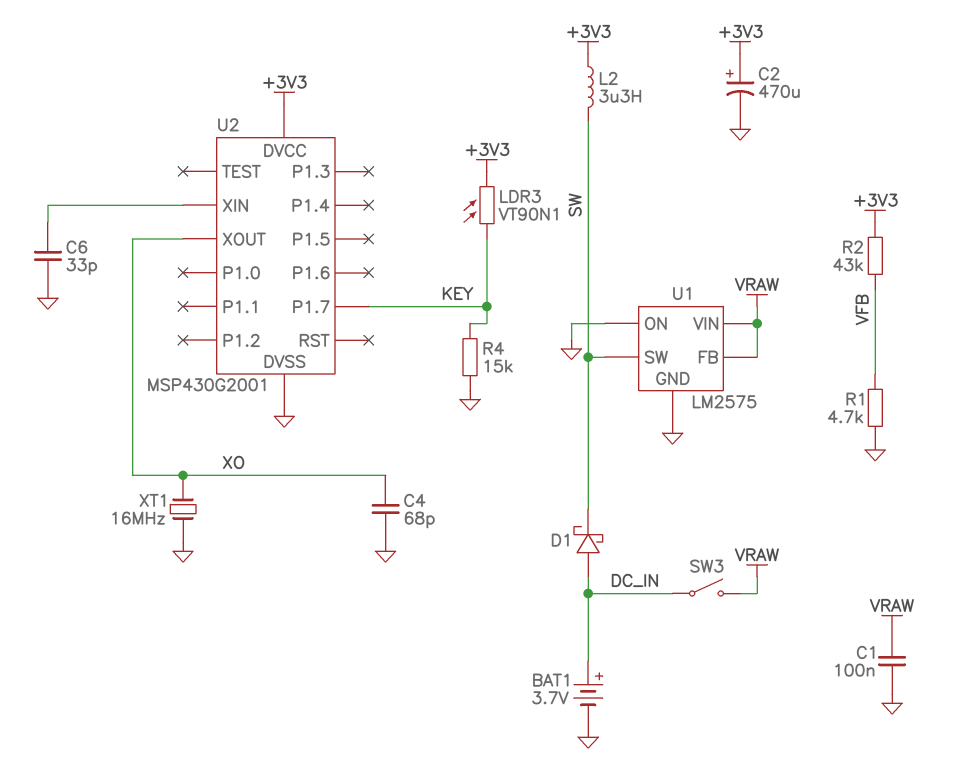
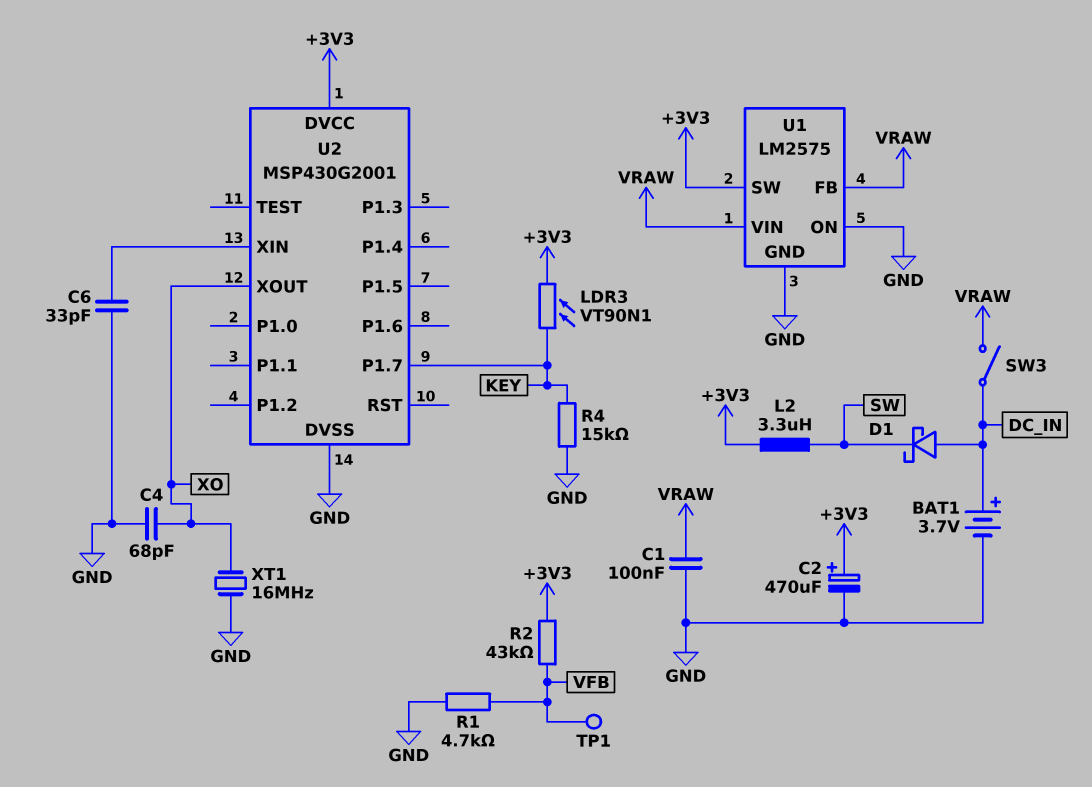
TP1: none -> test point (VFB)
U1 pin SW: SW -> +3V3

